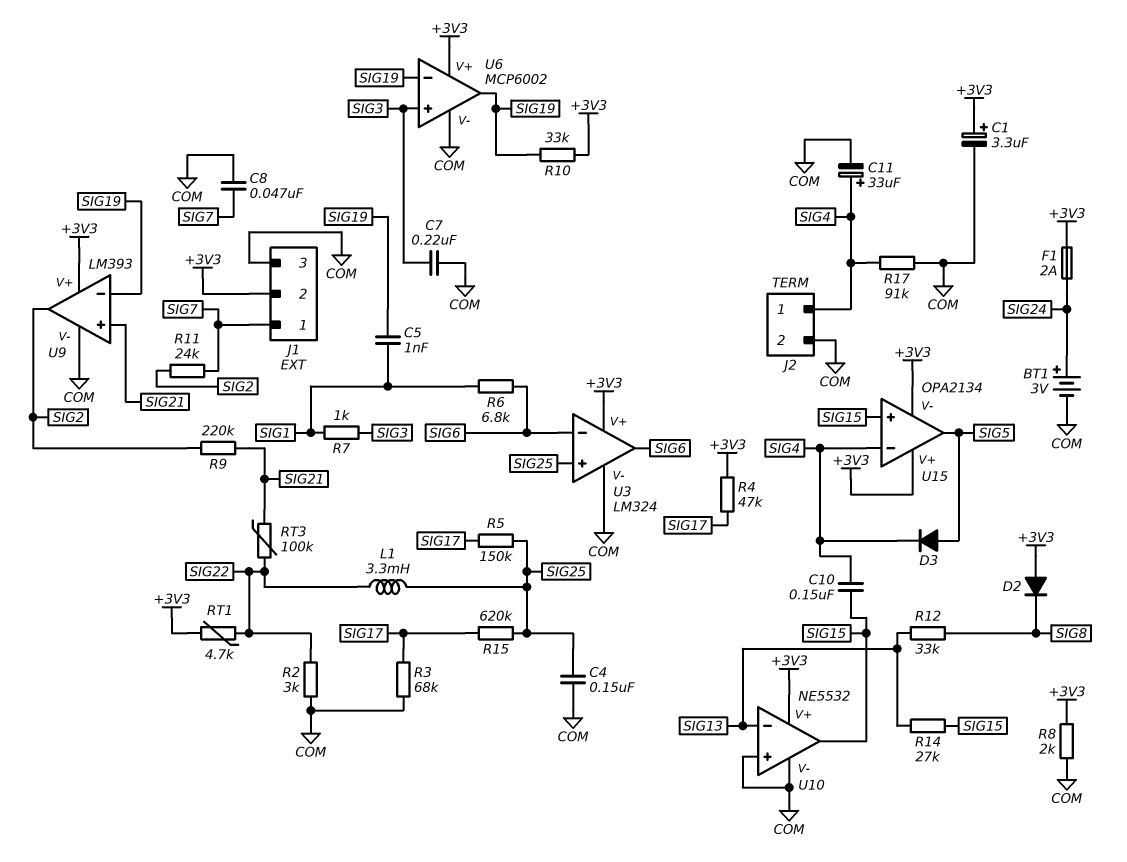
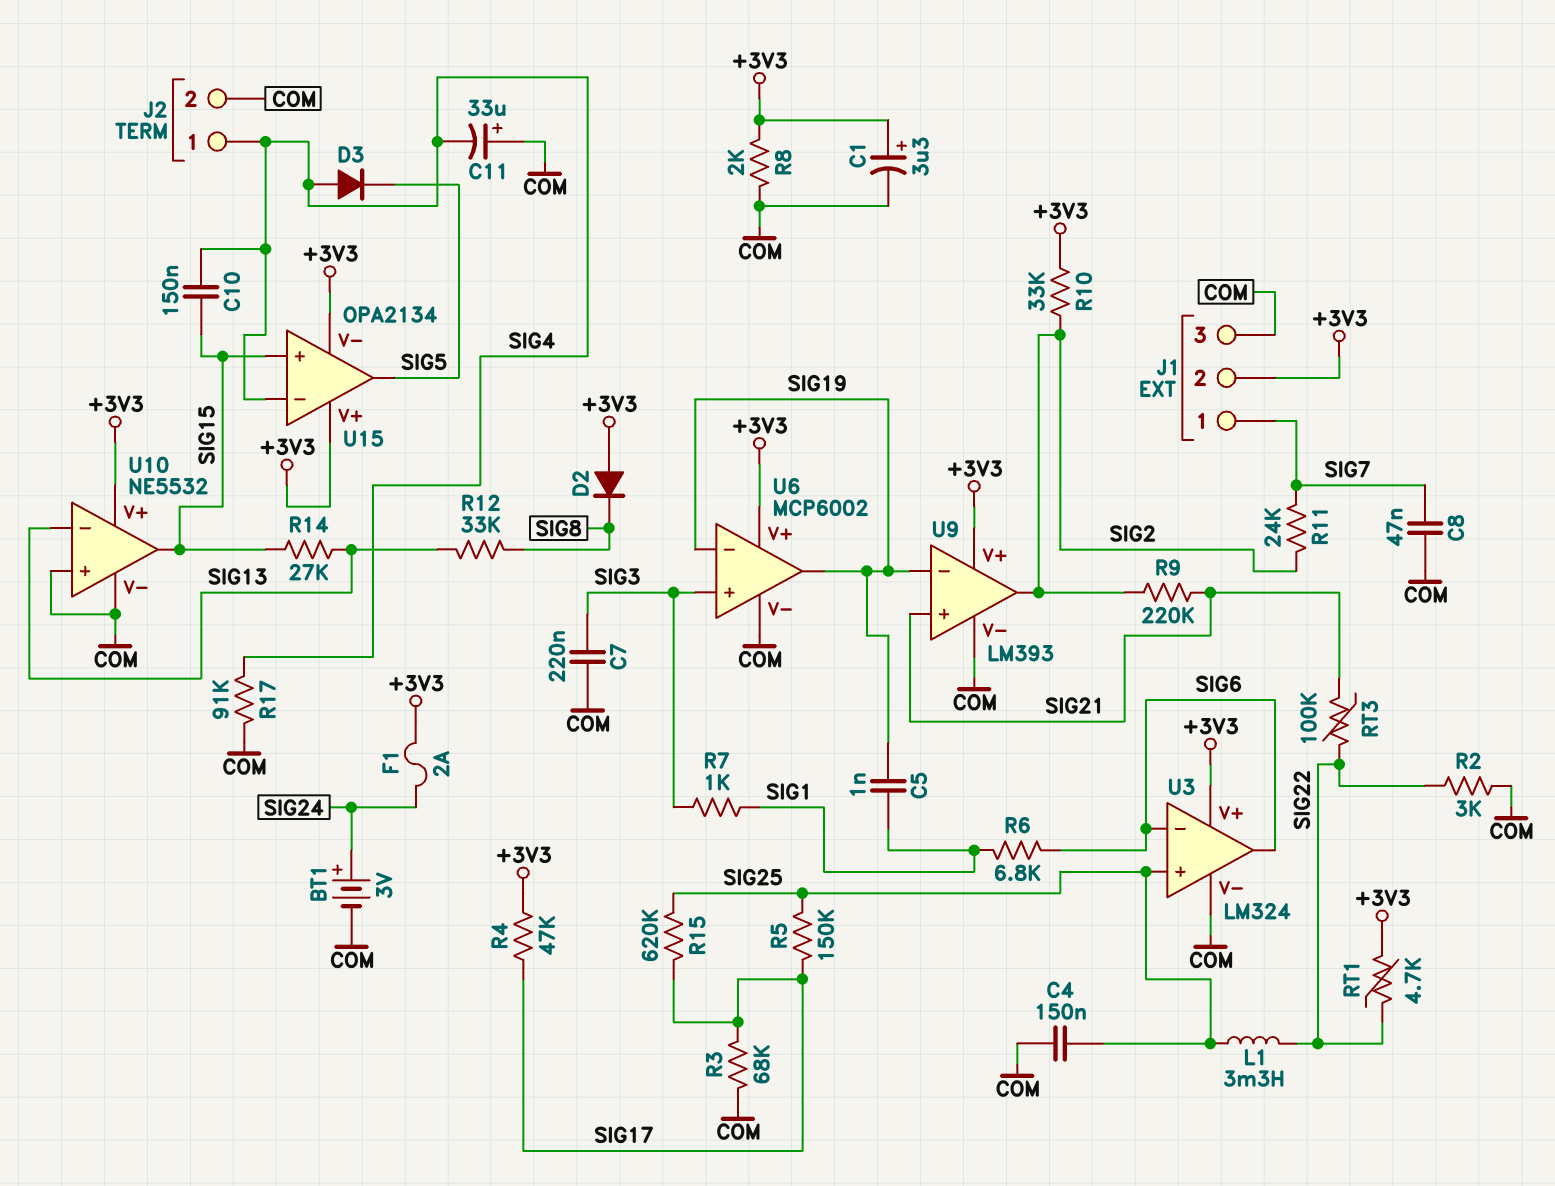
C11: 33uF (plus SIG4, minus COM) -> 33uF (plus COM, minus SIG4)
D3: diode (A SIG5, K SIG4) -> diode (A SIG4, K SIG5)
R10: 33k (+3V3, SIG19) -> 33k (+3V3, SIG2)

